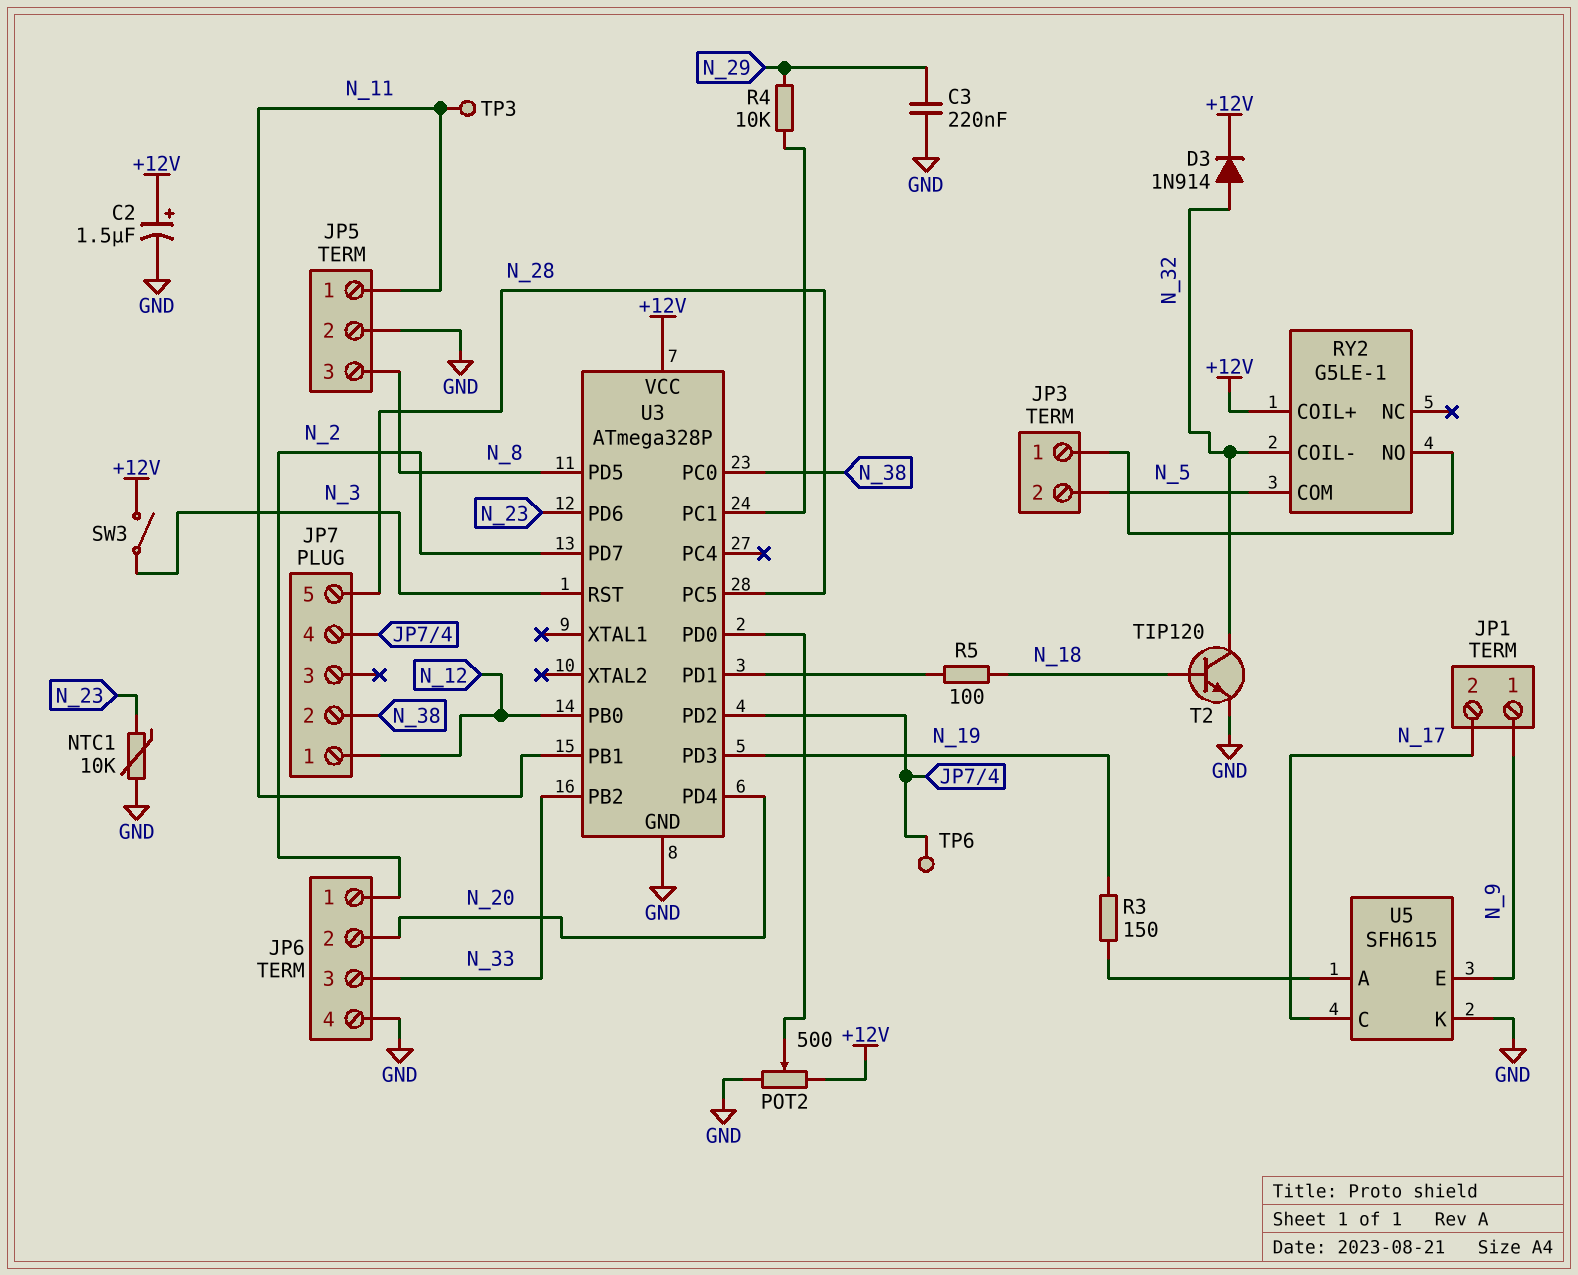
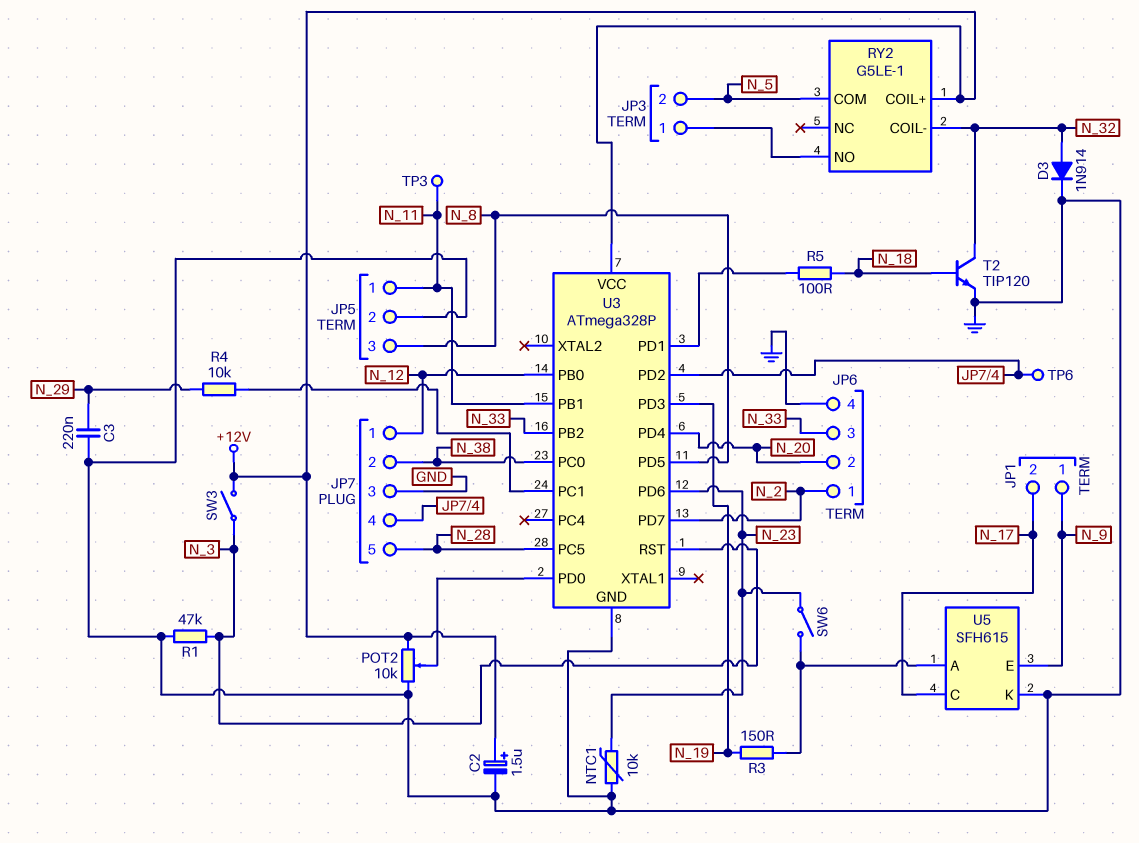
D3: diode 1N914 (A N_32, K +12V) -> diode 1N914 (A N_32, K GND)
JP7 pin 3: none -> GND
POT2: 500 (+12V, GND, wiper U3/PD0) -> 10k (+12V, GND, wiper U3/PD0)
R1: none -> 47k (GND, N_3)
SW6: none -> switch (N_23, U5/A)

